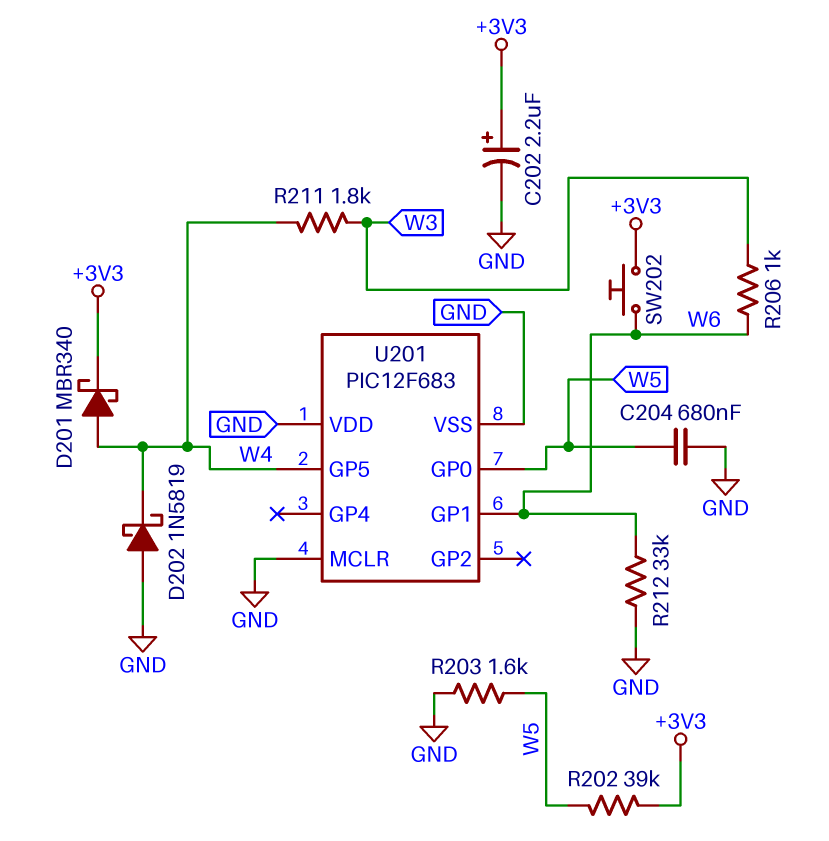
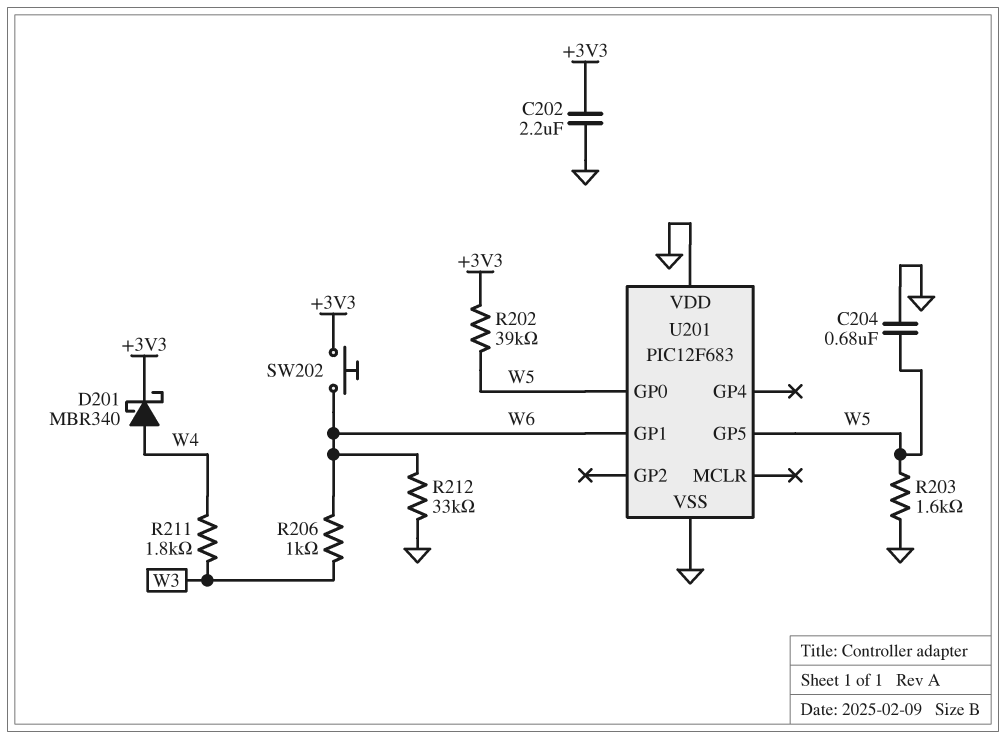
C202: 2.2uF (plus +3V3, minus GND) -> 2.2uF (+3V3, GND)
D202: schottky 1N5819 (A GND, K W4) -> none
U201 pin GP5: W4 -> W5
U201 pin MCLR: GND -> none

